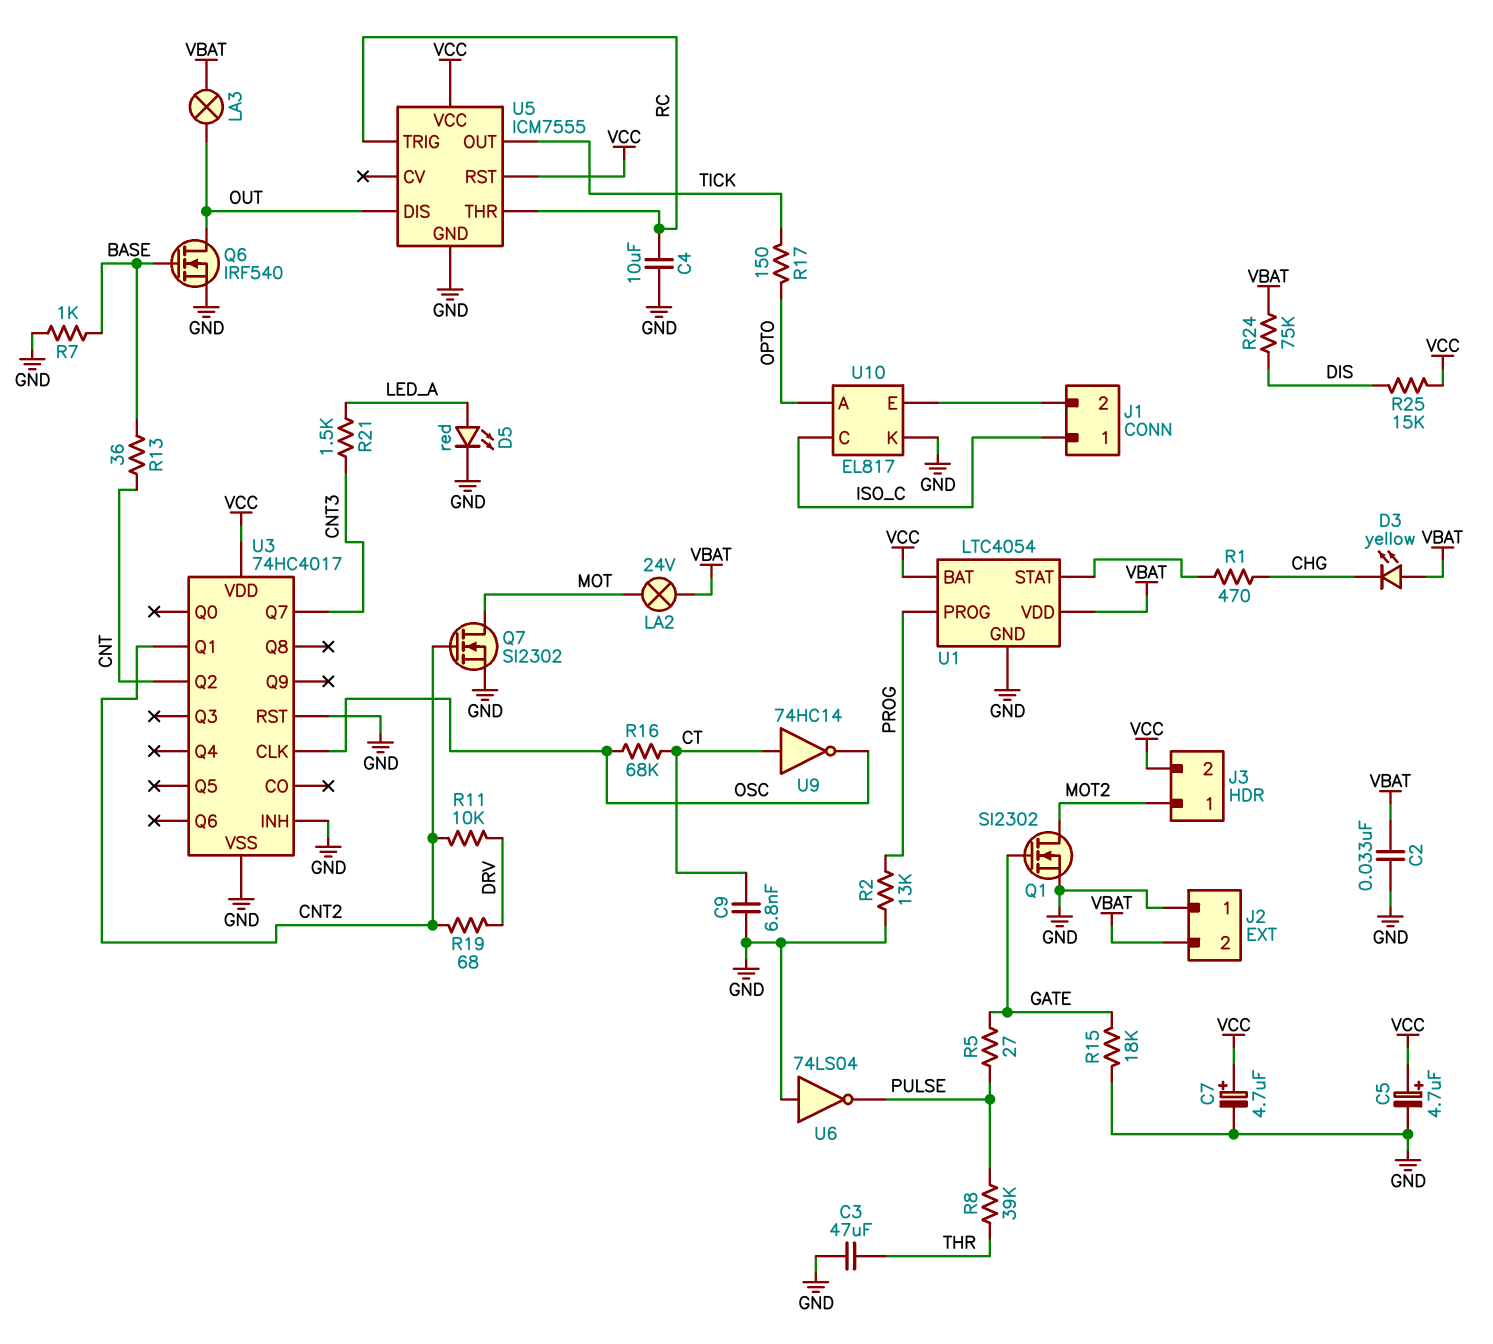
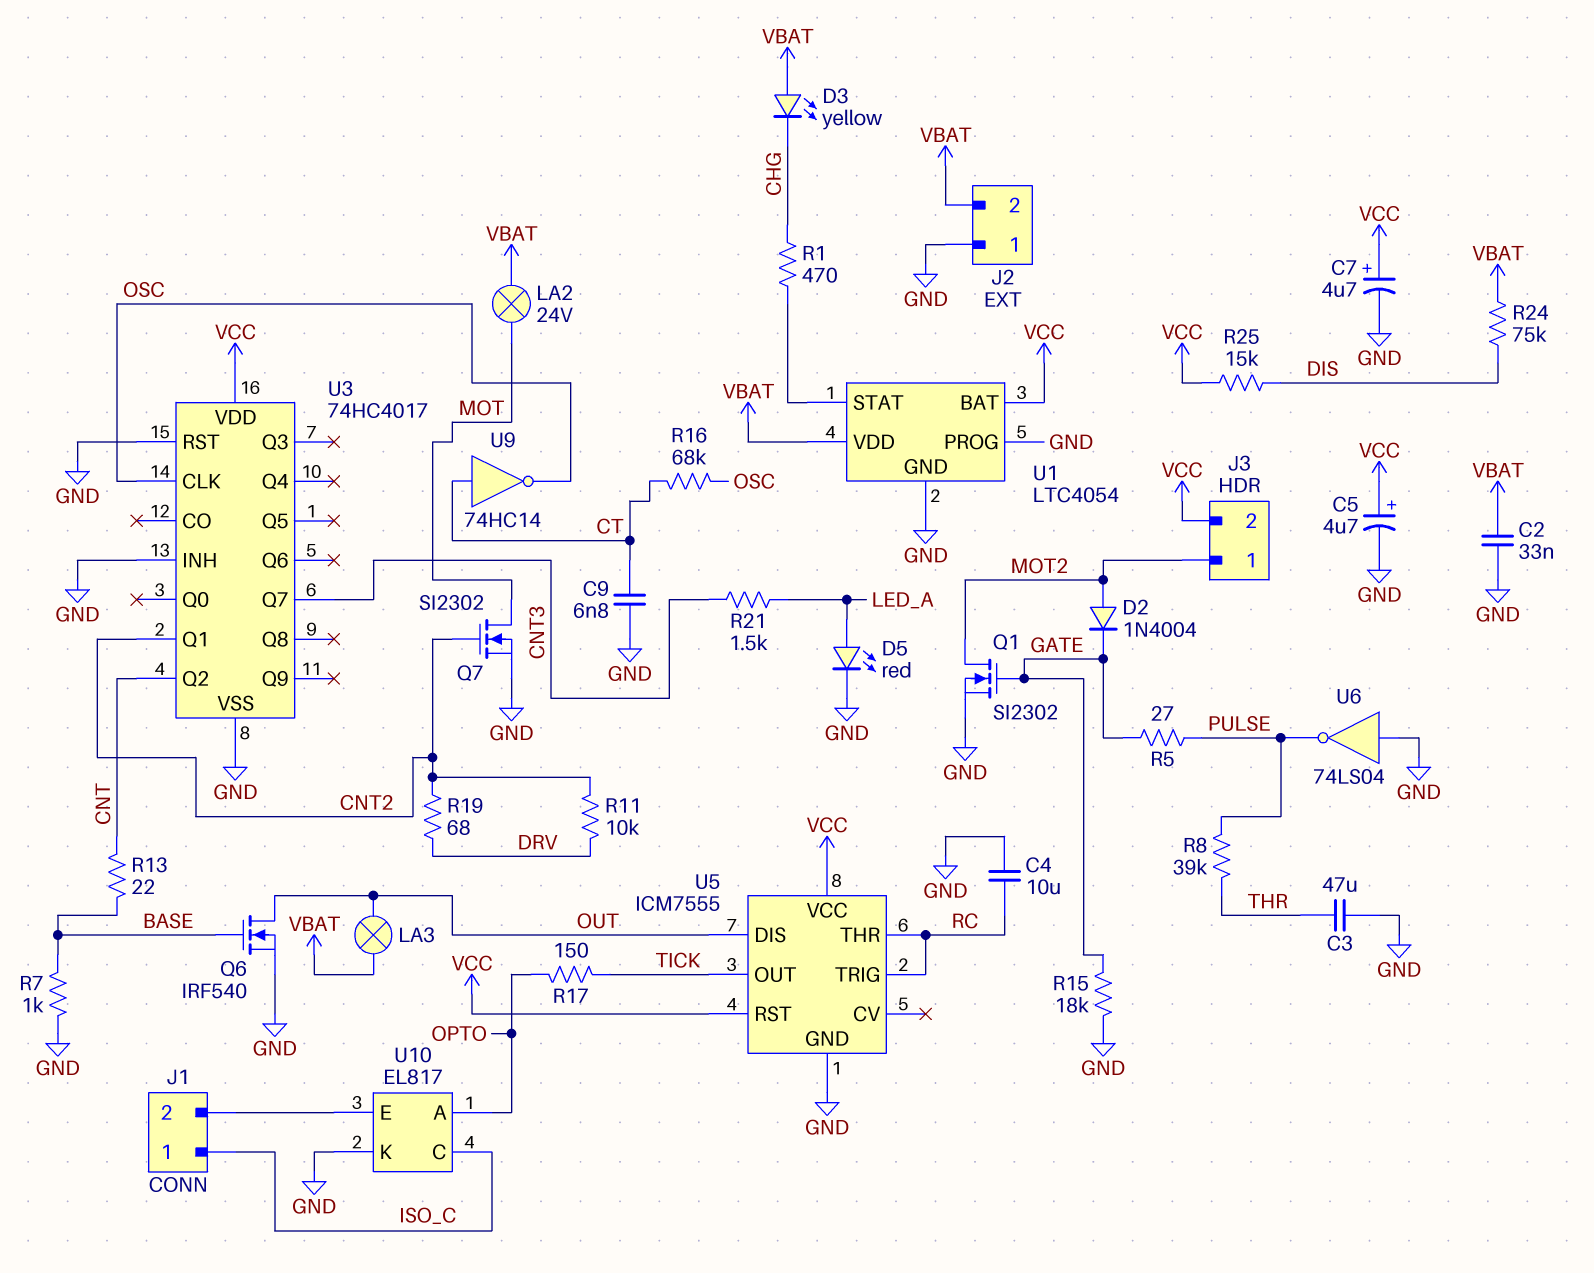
D2: none -> diode 1N4004 (A MOT2, K GATE)
R2: 13k (GND, PROG) -> none
R13: 36 (BASE, CNT) -> 22 (BASE, CNT)
U1 pin PROG: PROG -> GND

